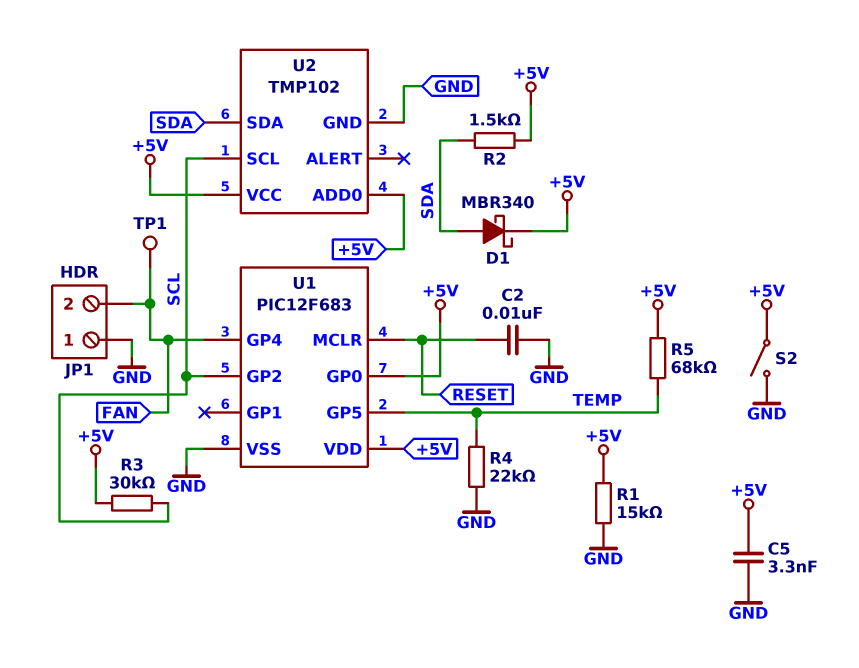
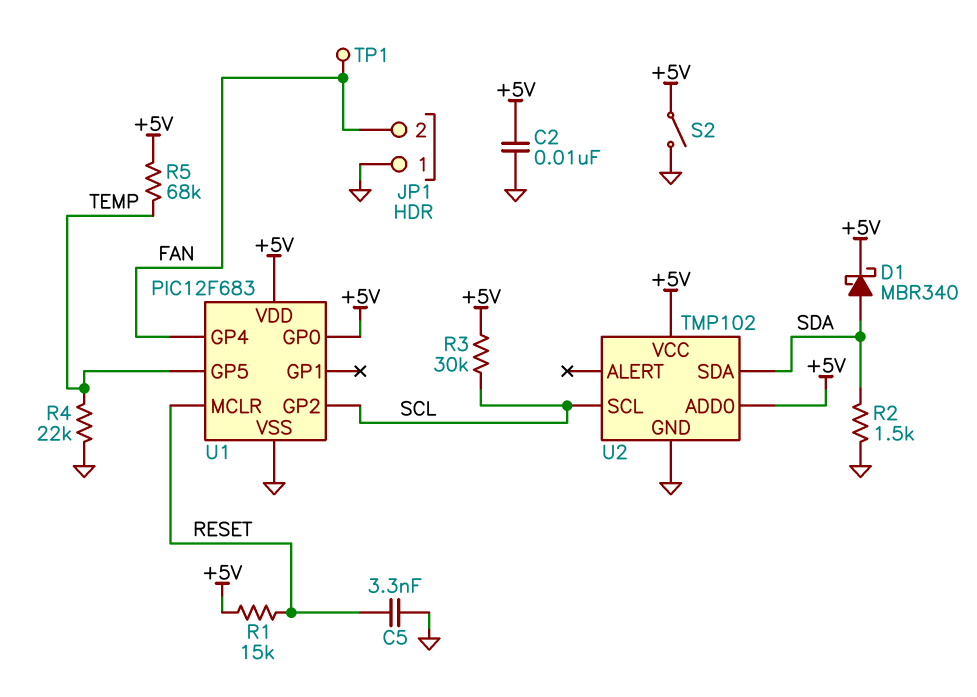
C2: 10nF (GND, RESET) -> 10nF (+5V, GND)
C5: 3.3nF (+5V, GND) -> 3.3nF (GND, RESET)
R1: 15k (+5V, GND) -> 15k (+5V, RESET)
R2: 1.5k (+5V, SDA) -> 1.5k (GND, SDA)

